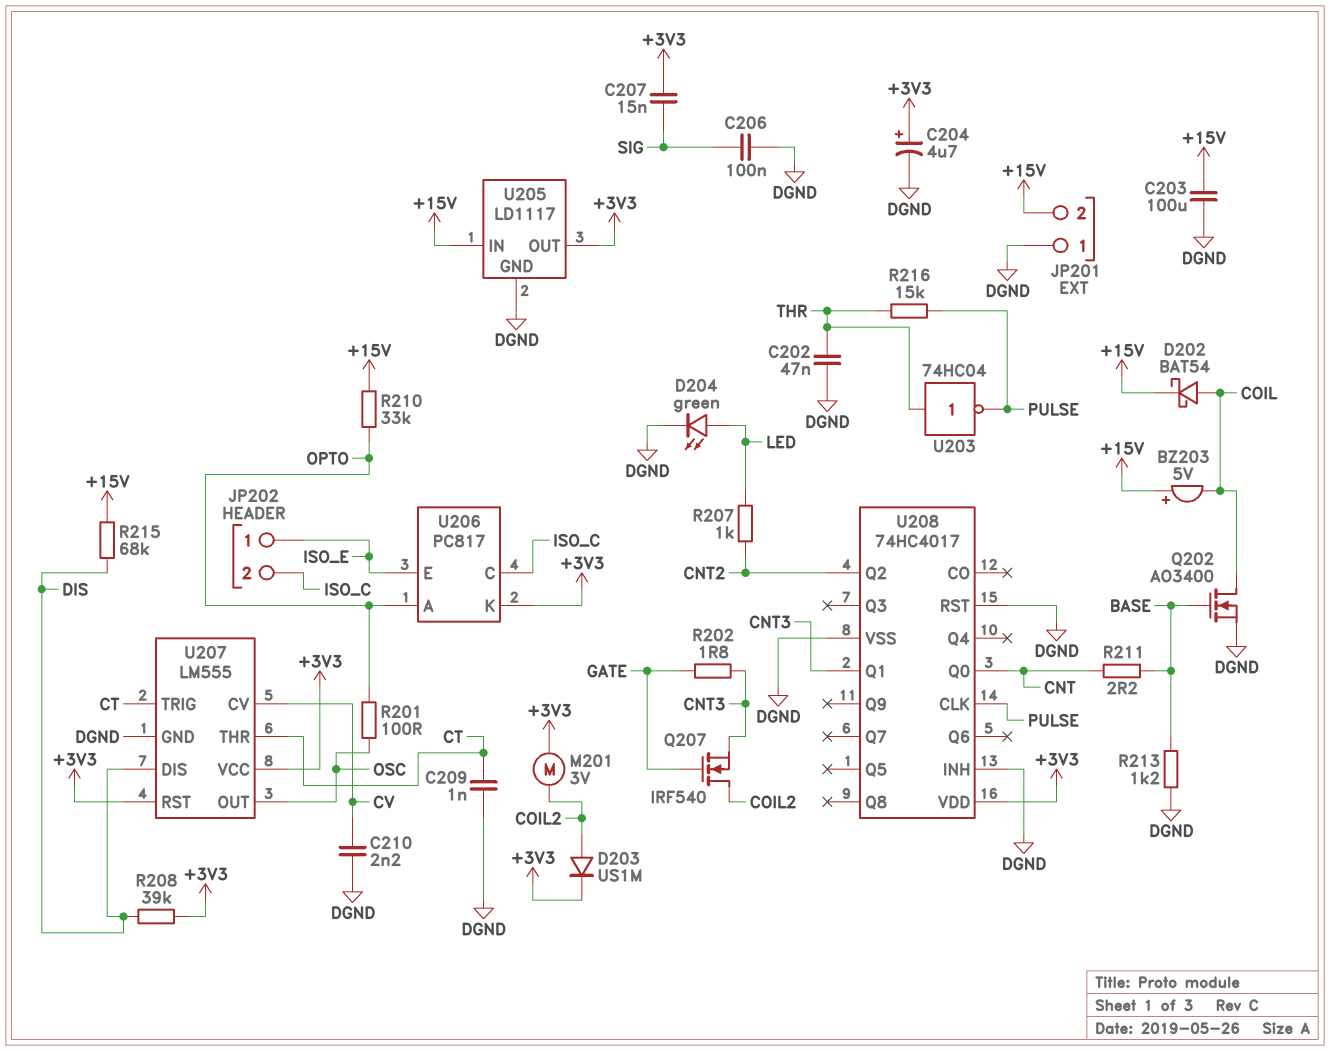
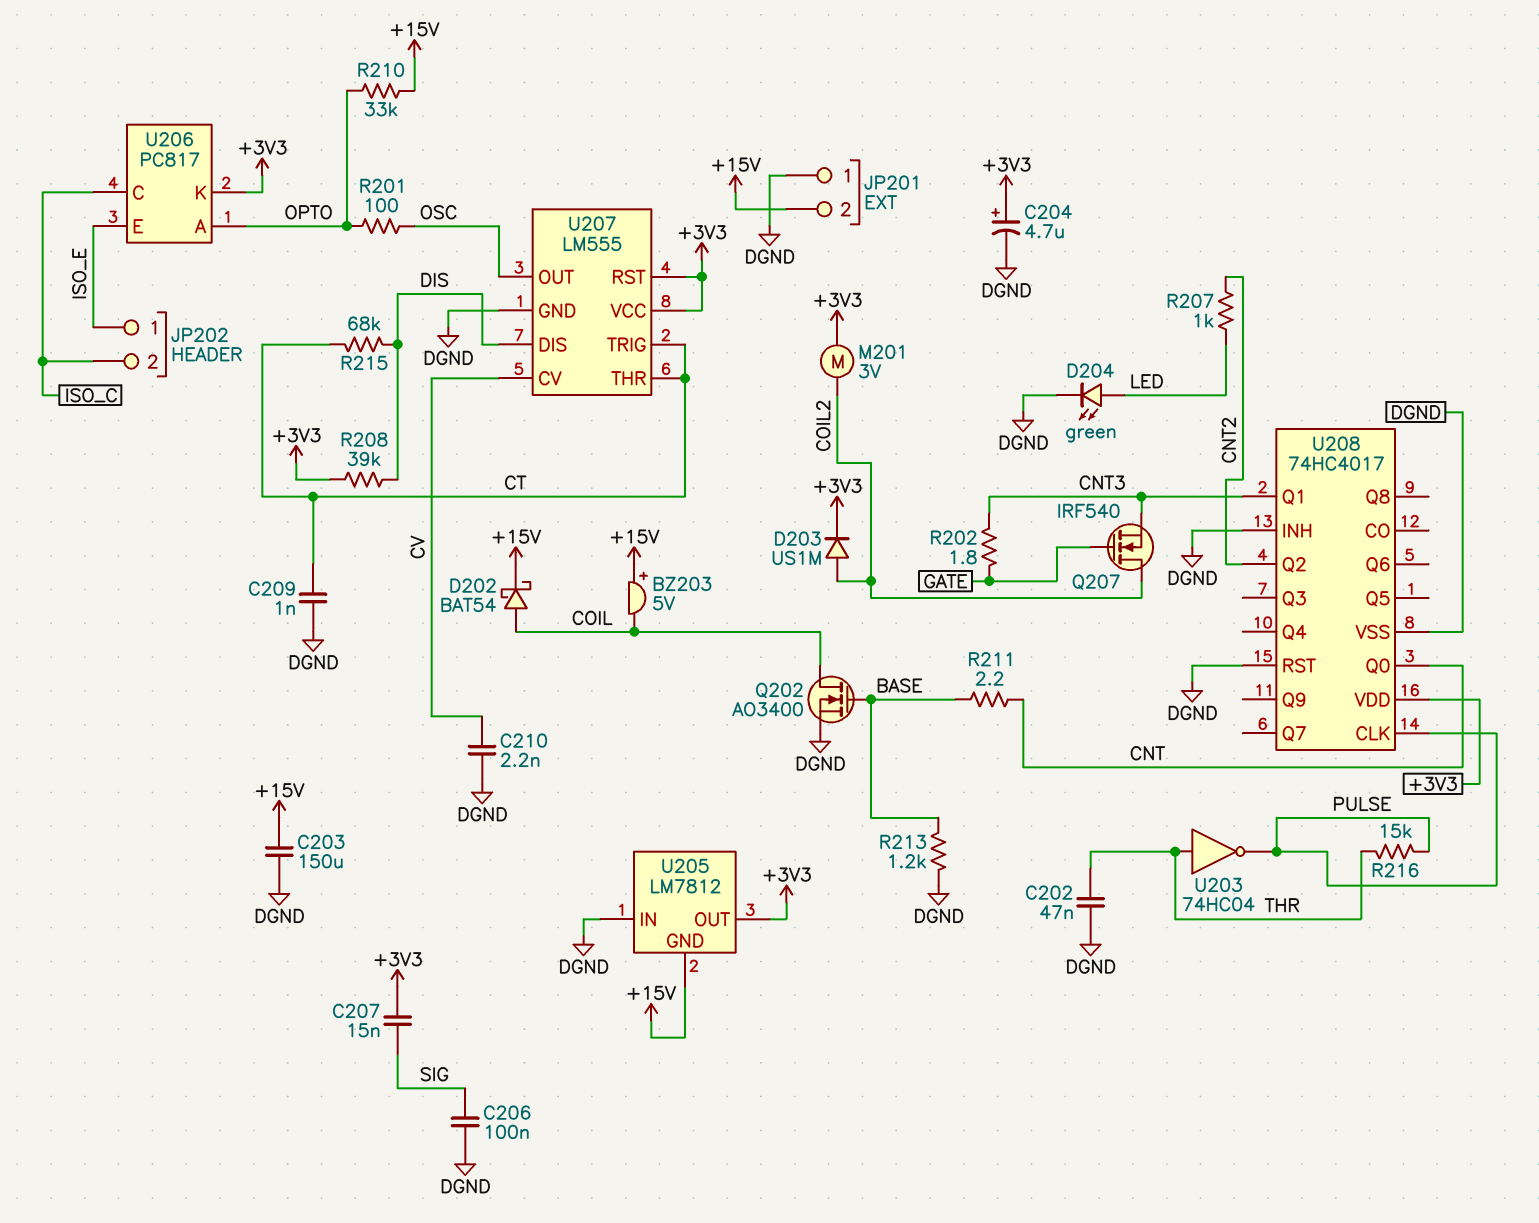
C203: 100uF (+15V, DGND) -> 150uF (+15V, DGND)
R215: 68k (+15V, DIS) -> 68k (CT, DIS)
U205: LD1117 -> LM7812
U205 pin GND: DGND -> +15V
U205 pin IN: +15V -> DGND

